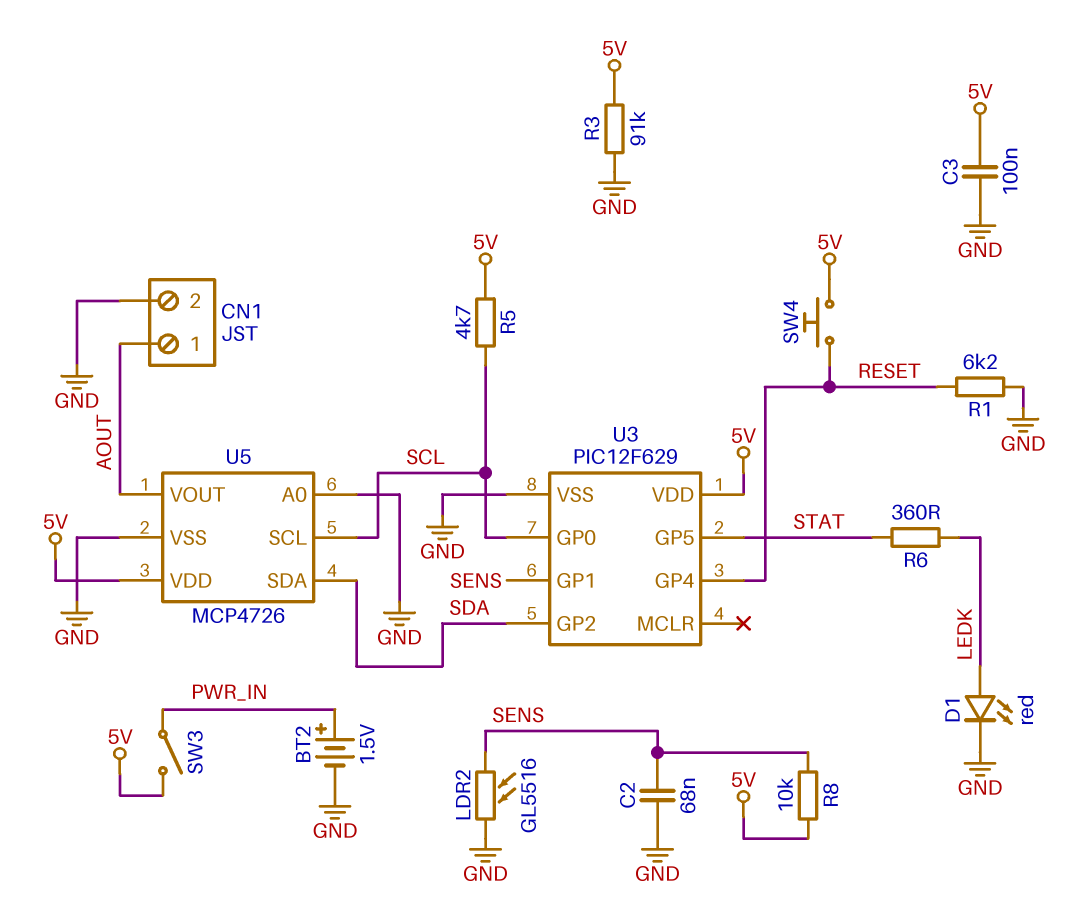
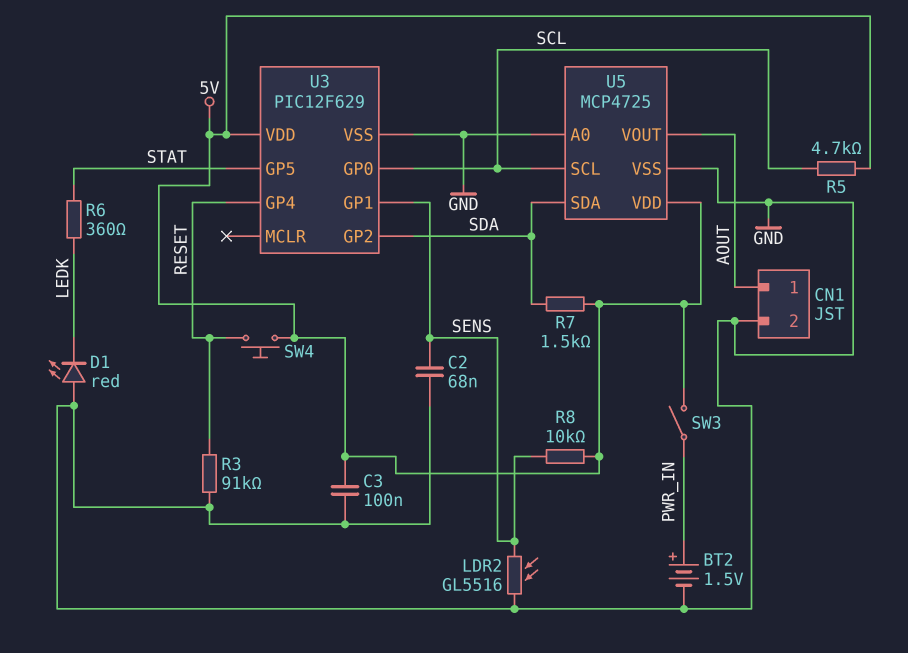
D1: LED red (A LEDK, K GND) -> LED red (A GND, K LEDK)
R1: 6.2k (GND, RESET) -> none
R3: 91k (5V, GND) -> 91k (GND, RESET)
R7: none -> 1.5k (5V, SDA)
U5: MCP4726 -> MCP4725

